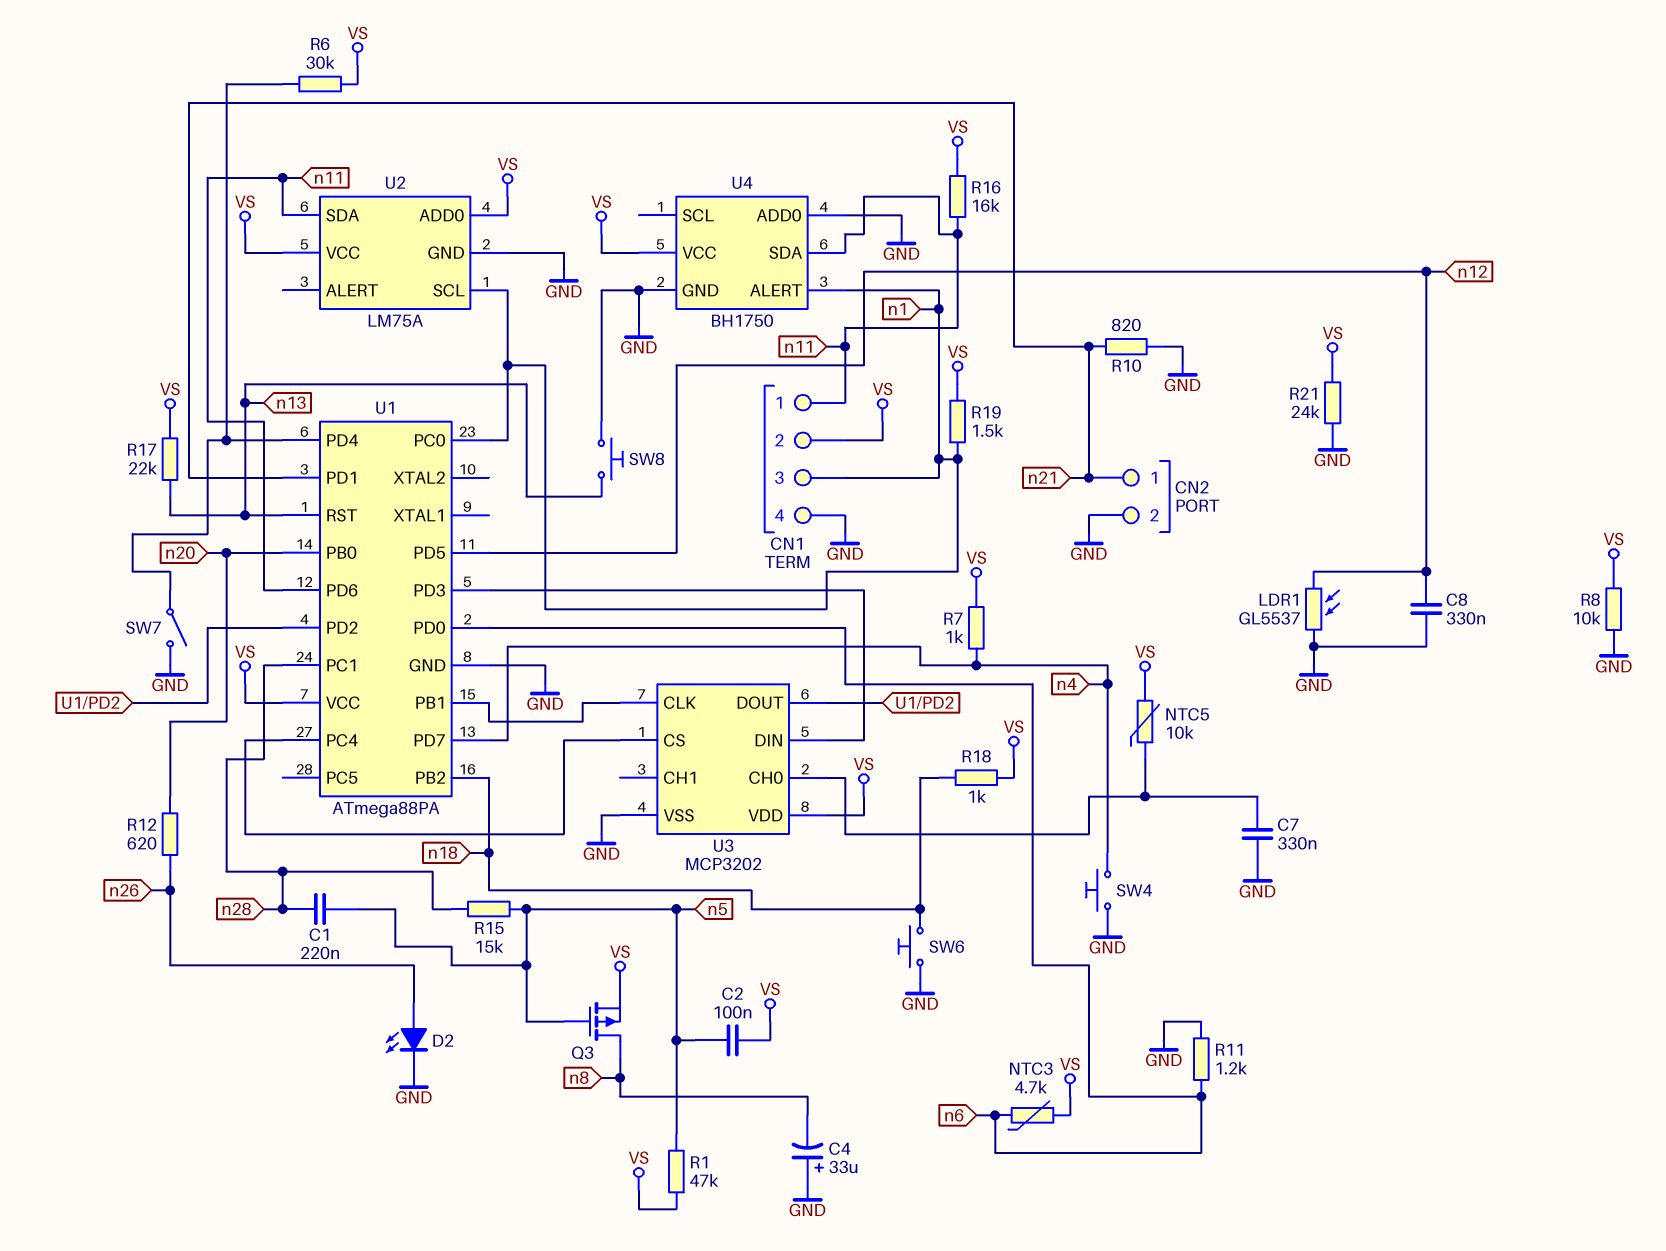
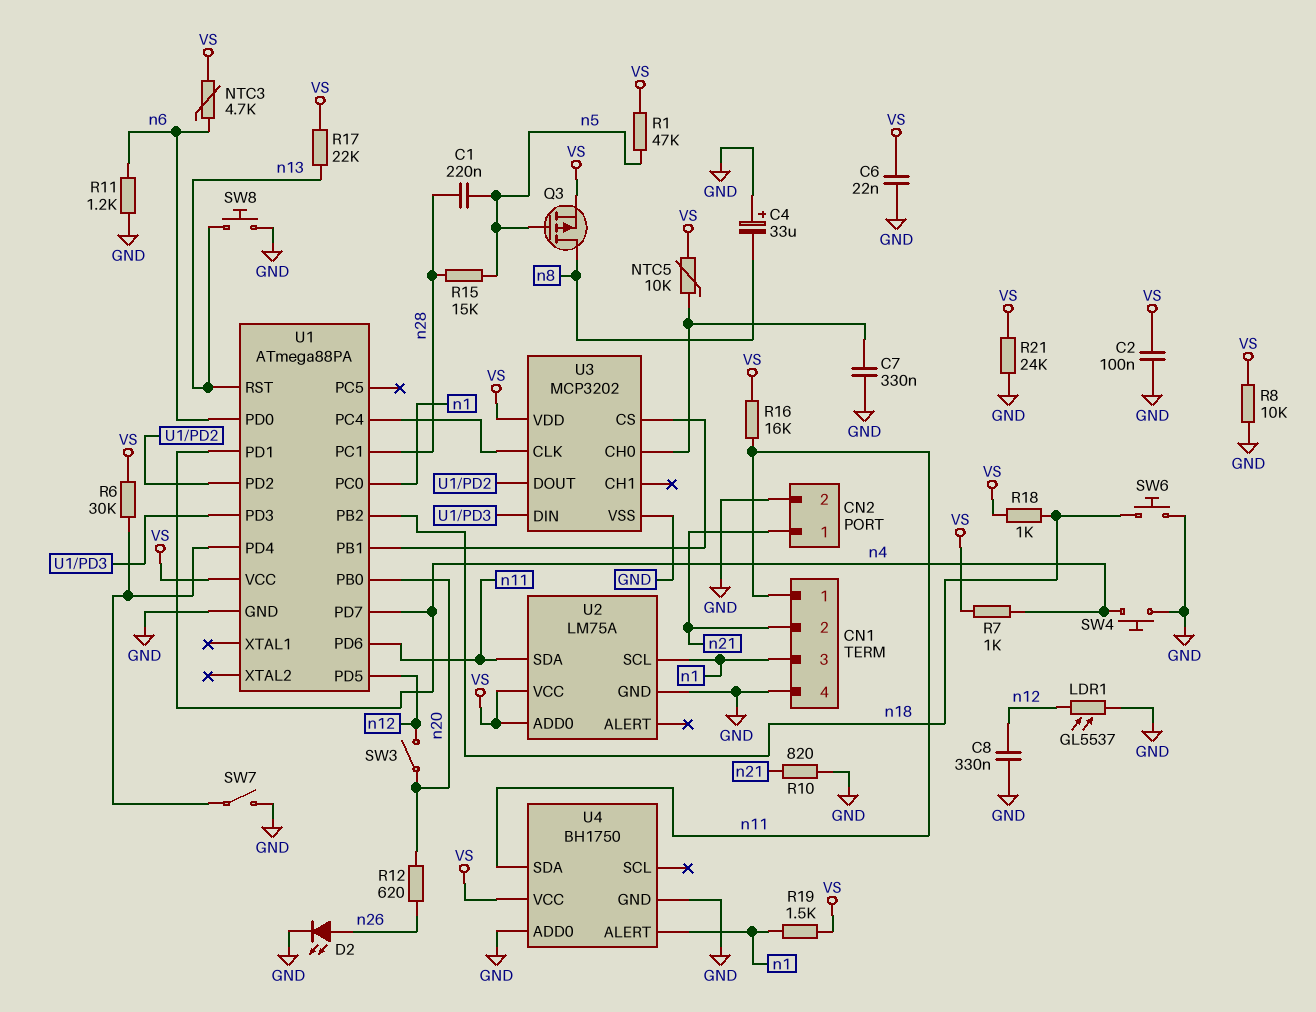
C2: 100nF (VS, n5) -> 100nF (GND, VS)
C6: none -> 22nF (GND, VS)
CN1 pin 2: VS -> n21
SW3: none -> switch (n12, n20)
U1 pin PD1: n21 -> n4
U3 pin CLK: U1/PB1 -> U1/PC4
U3 pin CS: U1/PC4 -> U1/PB1

